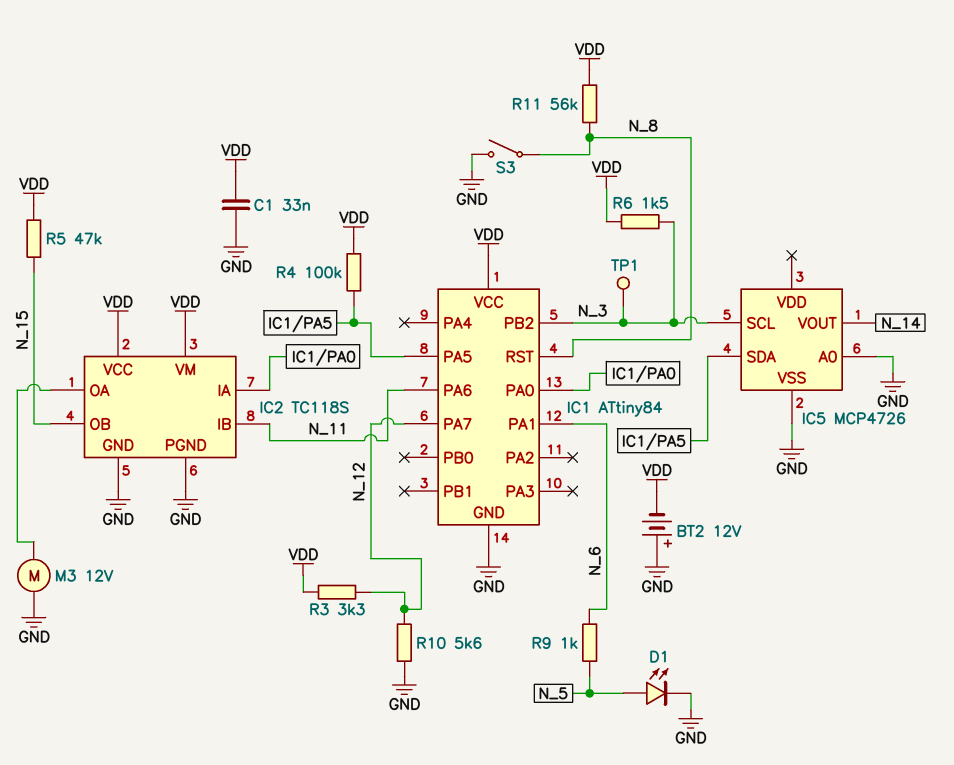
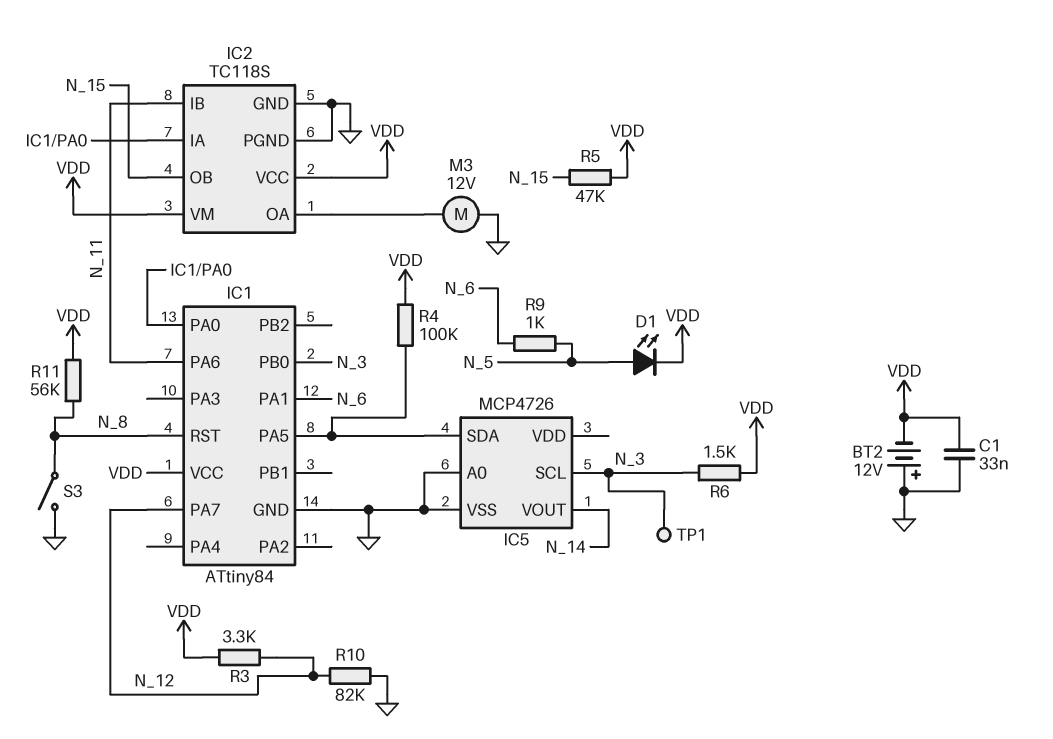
D1: LED (A N_5, K GND) -> LED (A N_5, K VDD)
IC1 pin PB0: none -> N_3
IC1 pin PB2: N_3 -> none
R10: 5.6k (GND, N_12) -> 82k (GND, N_12)

